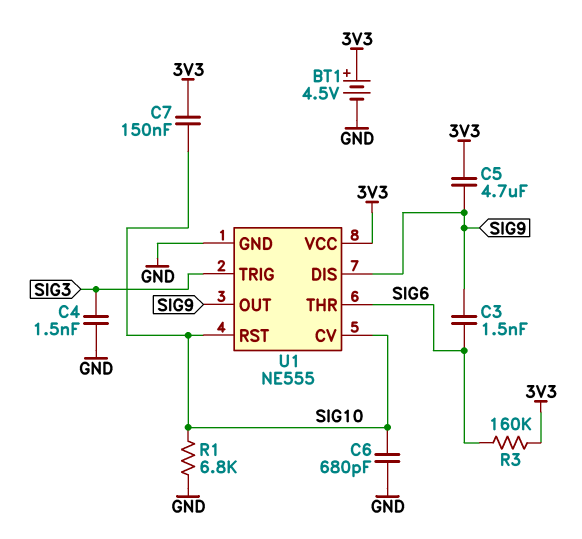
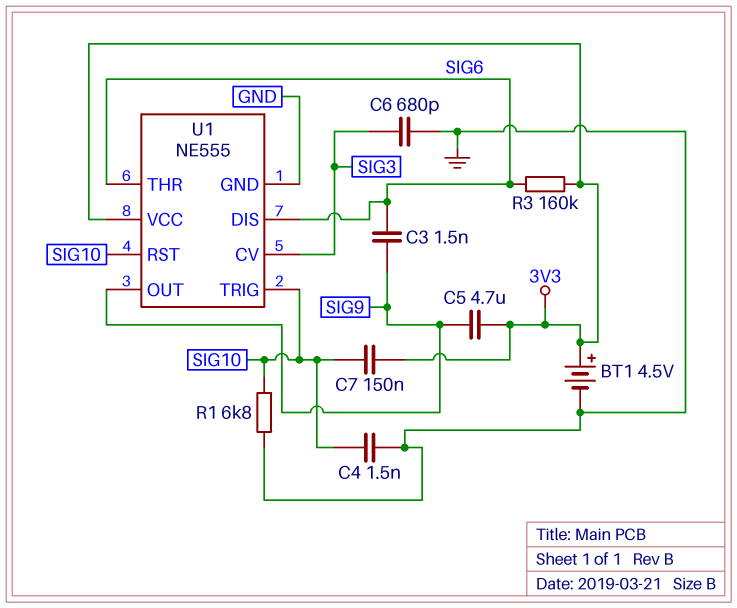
C4: 1.5nF (GND, SIG3) -> 1.5nF (GND, SIG10)
C6: 680pF (GND, SIG10) -> 680pF (GND, SIG3)
U1 pin CV: SIG10 -> SIG3
U1 pin DIS: SIG9 -> SIG6
U1 pin TRIG: SIG3 -> SIG10

